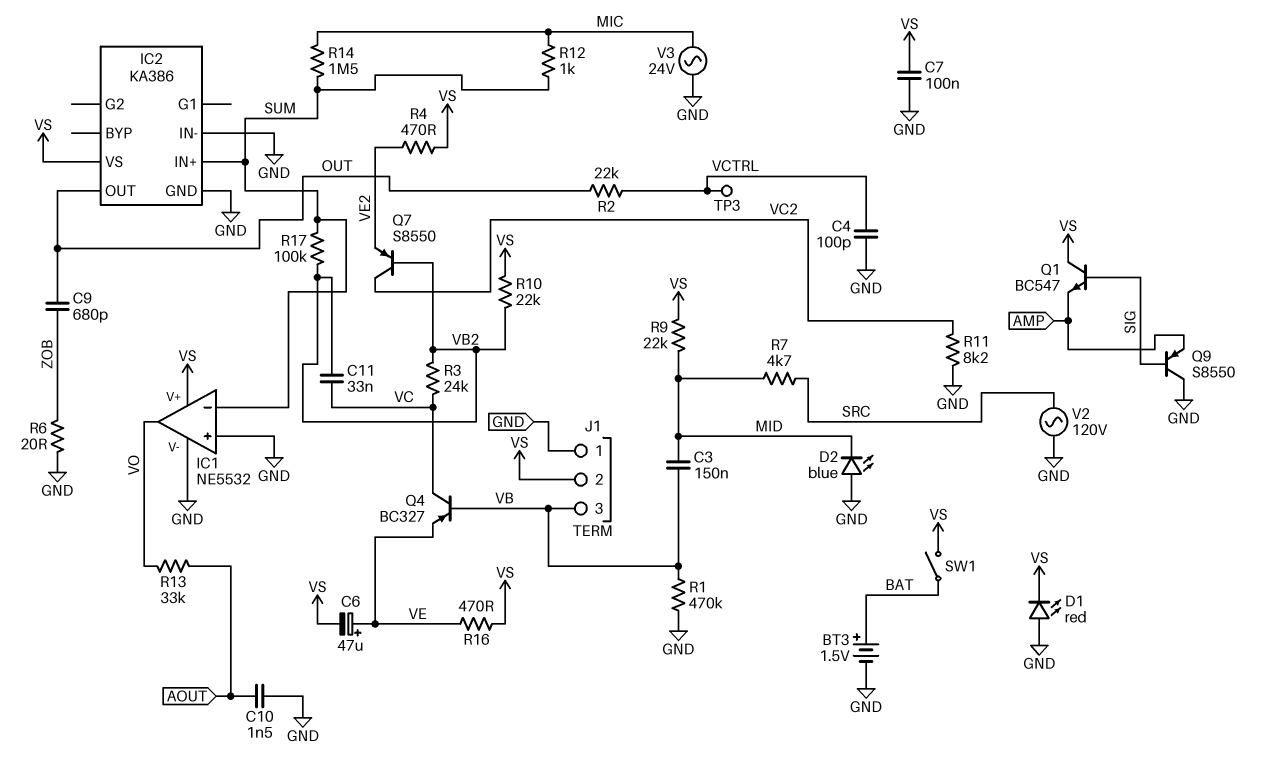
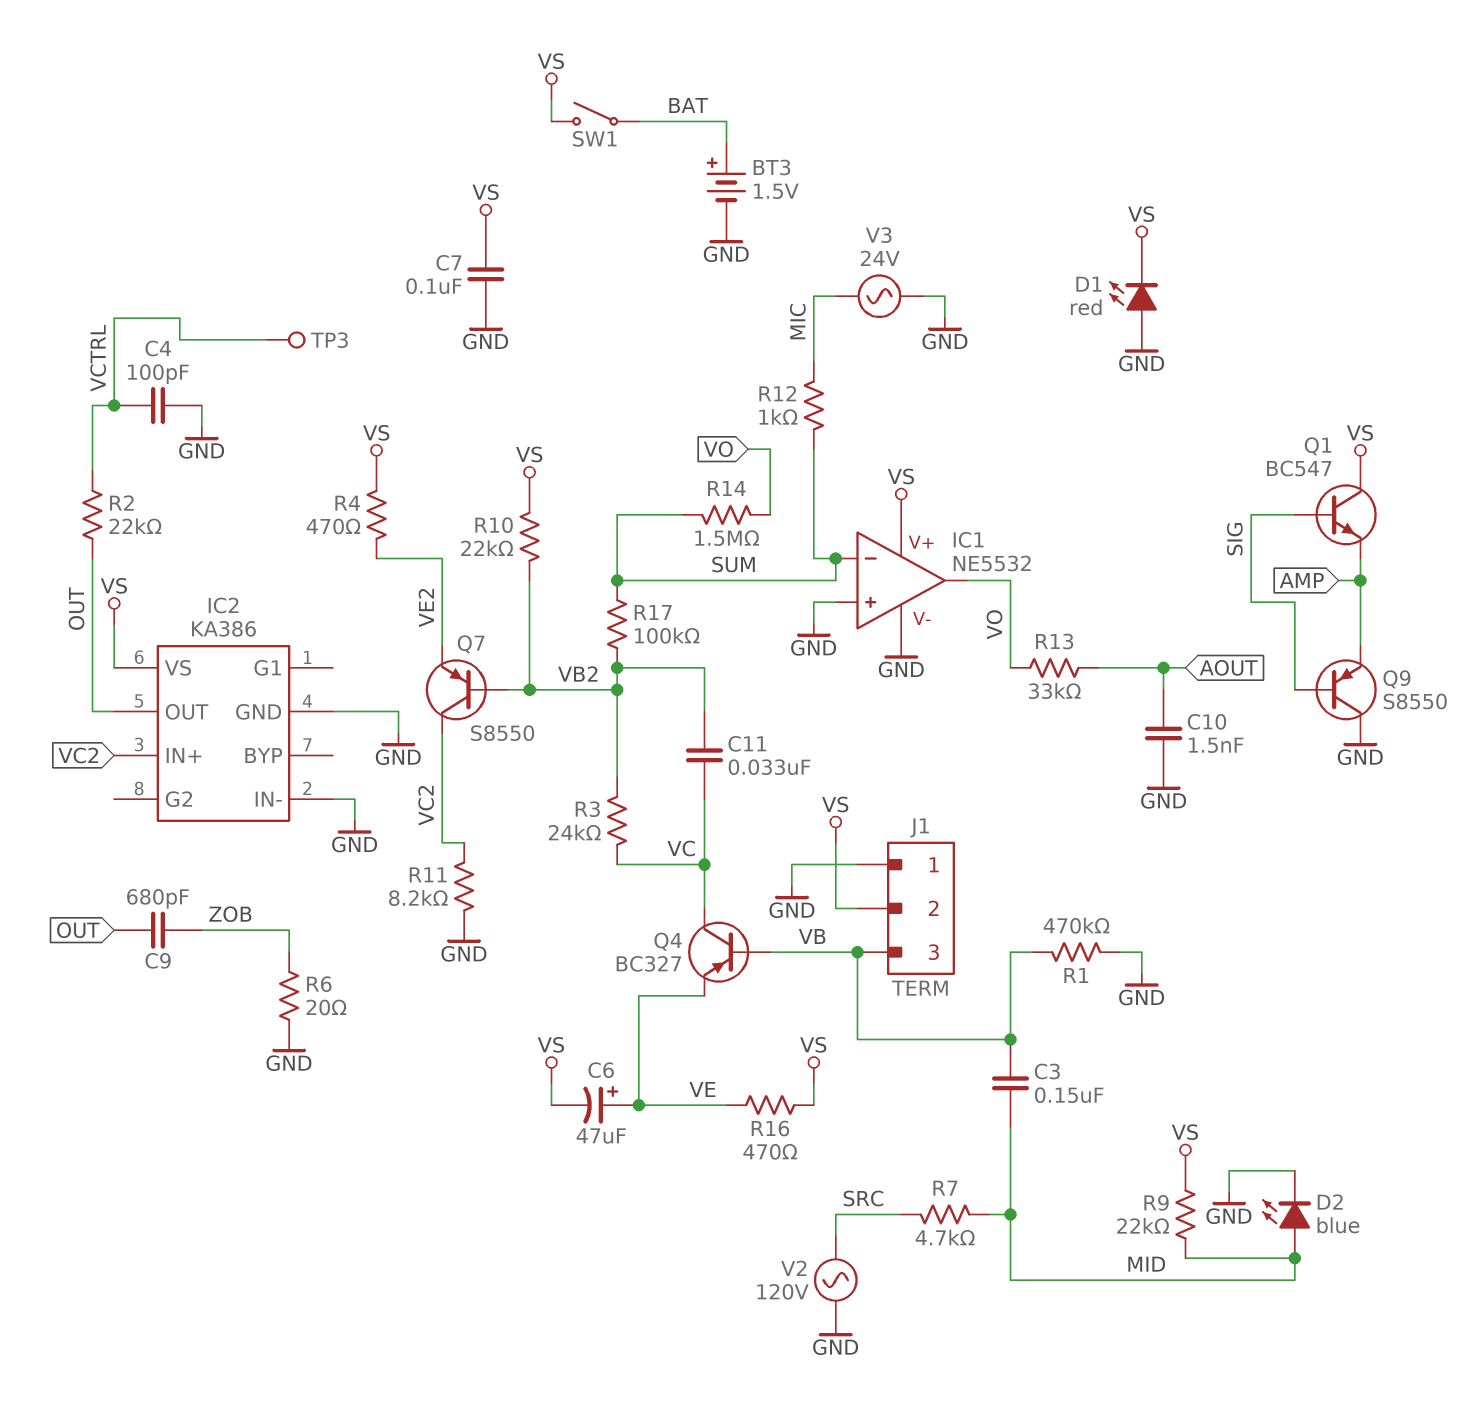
D2: LED blue (A GND, K MID) -> LED blue (A MID, K GND)
IC2 pin IN+: SUM -> VC2
R14: 1.5M (MIC, SUM) -> 1.5M (SUM, VO)

